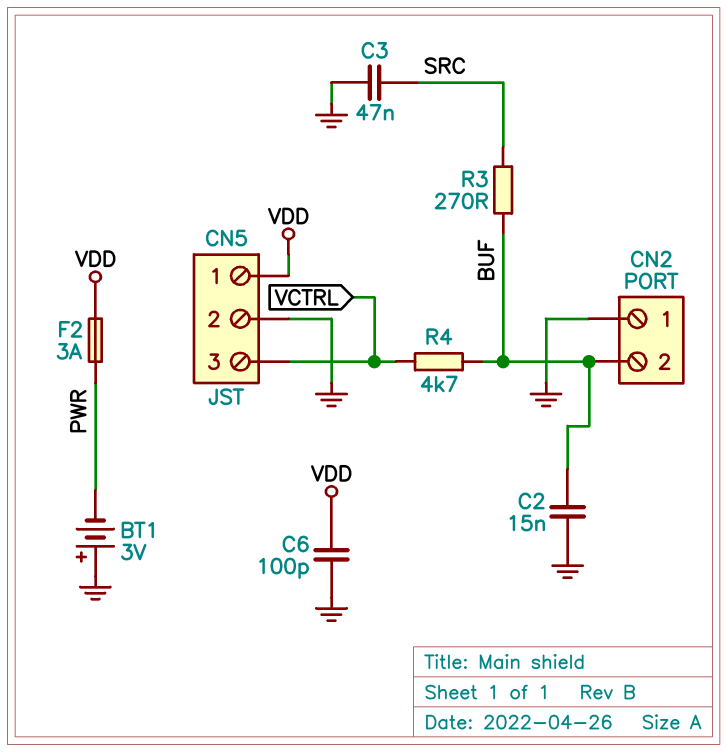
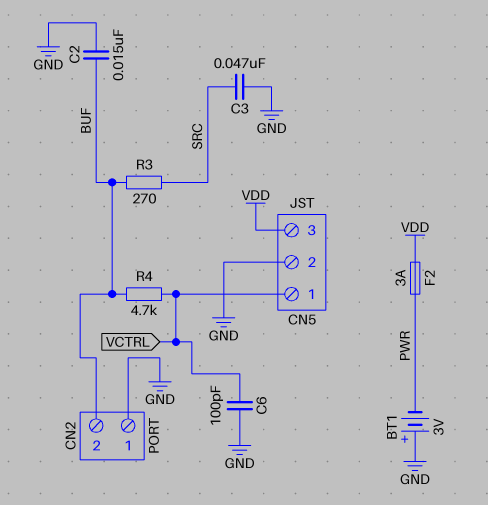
C6: 100pF (GND, VDD) -> 100pF (GND, VCTRL)
CN5 pin 1: VDD -> VCTRL
CN5 pin 3: VCTRL -> VDD

